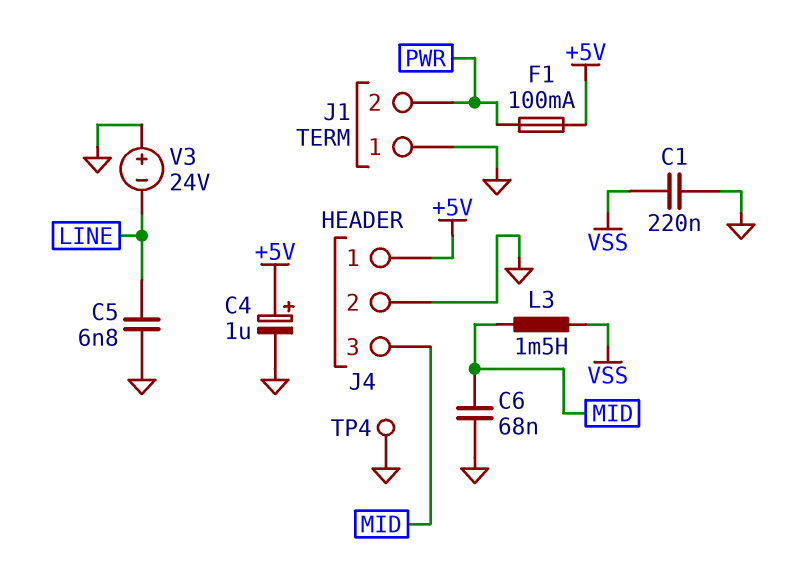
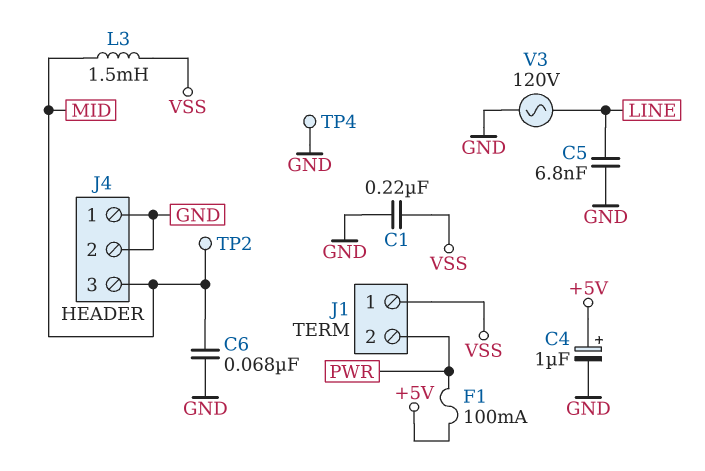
J1 pin 1: GND -> VSS
J4 pin 1: +5V -> GND
TP2: none -> test point (MID)
V3: 24V (plus GND, minus LINE) -> AC 120V (GND, LINE)

